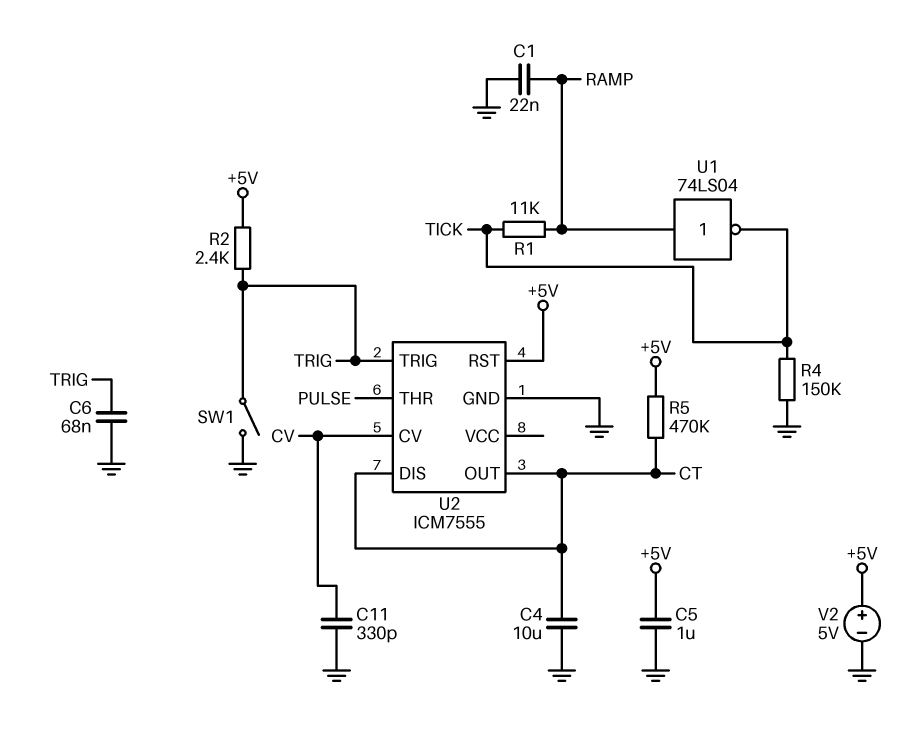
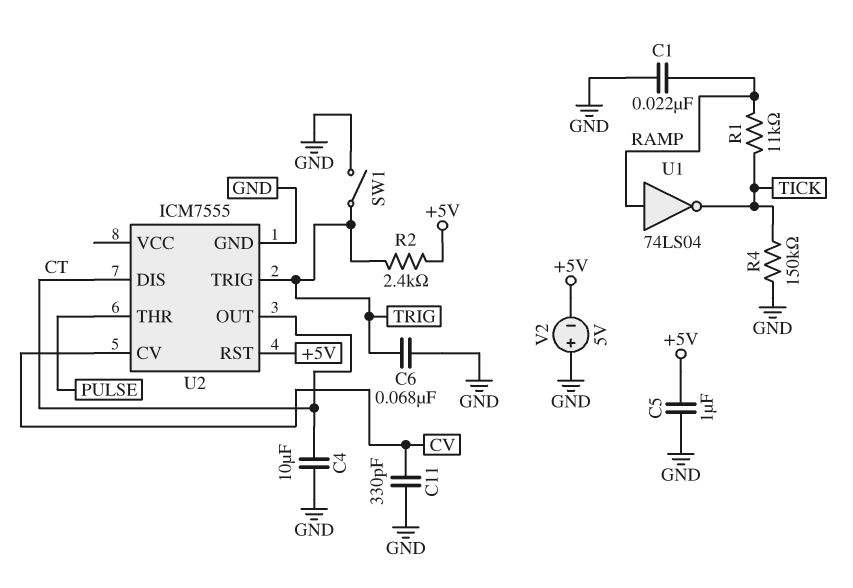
R5: 470k (+5V, CT) -> none
V2: 5V (plus +5V, minus GND) -> 5V (plus GND, minus +5V)

